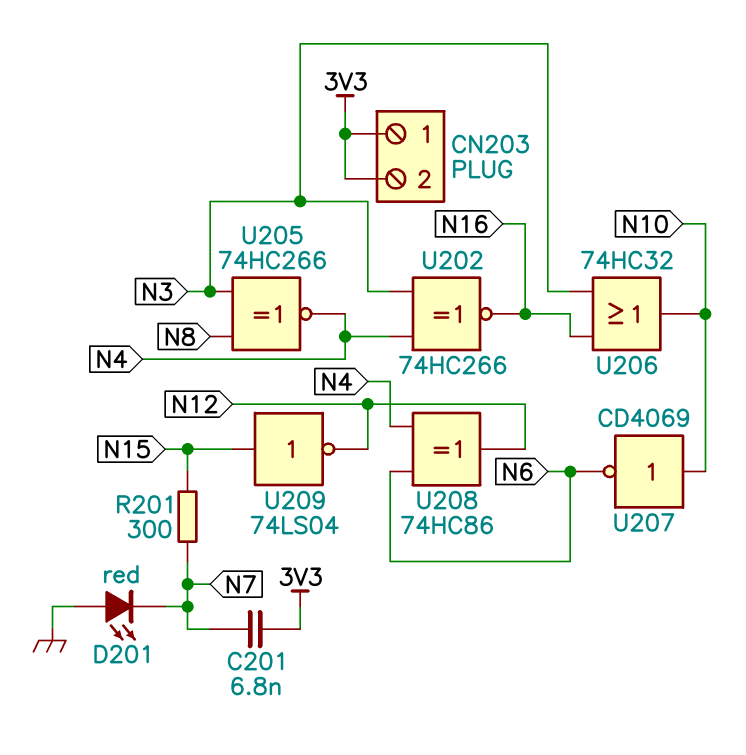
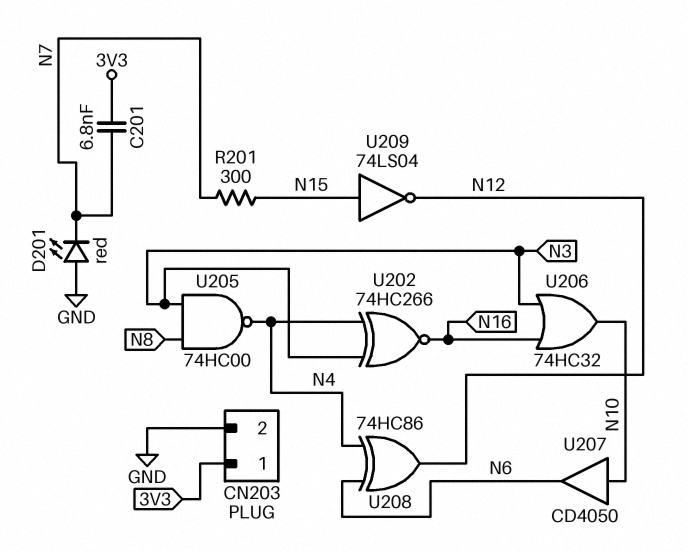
CN203 pin 2: 3V3 -> GND
U205: XNOR 74HC266 (in N3, in N8, out N4) -> NAND 74HC00 (in N3, in N8, out N4)
U207: NOT CD4069 (in N10, out N6) -> buffer CD4050 (in N10, out N6)

